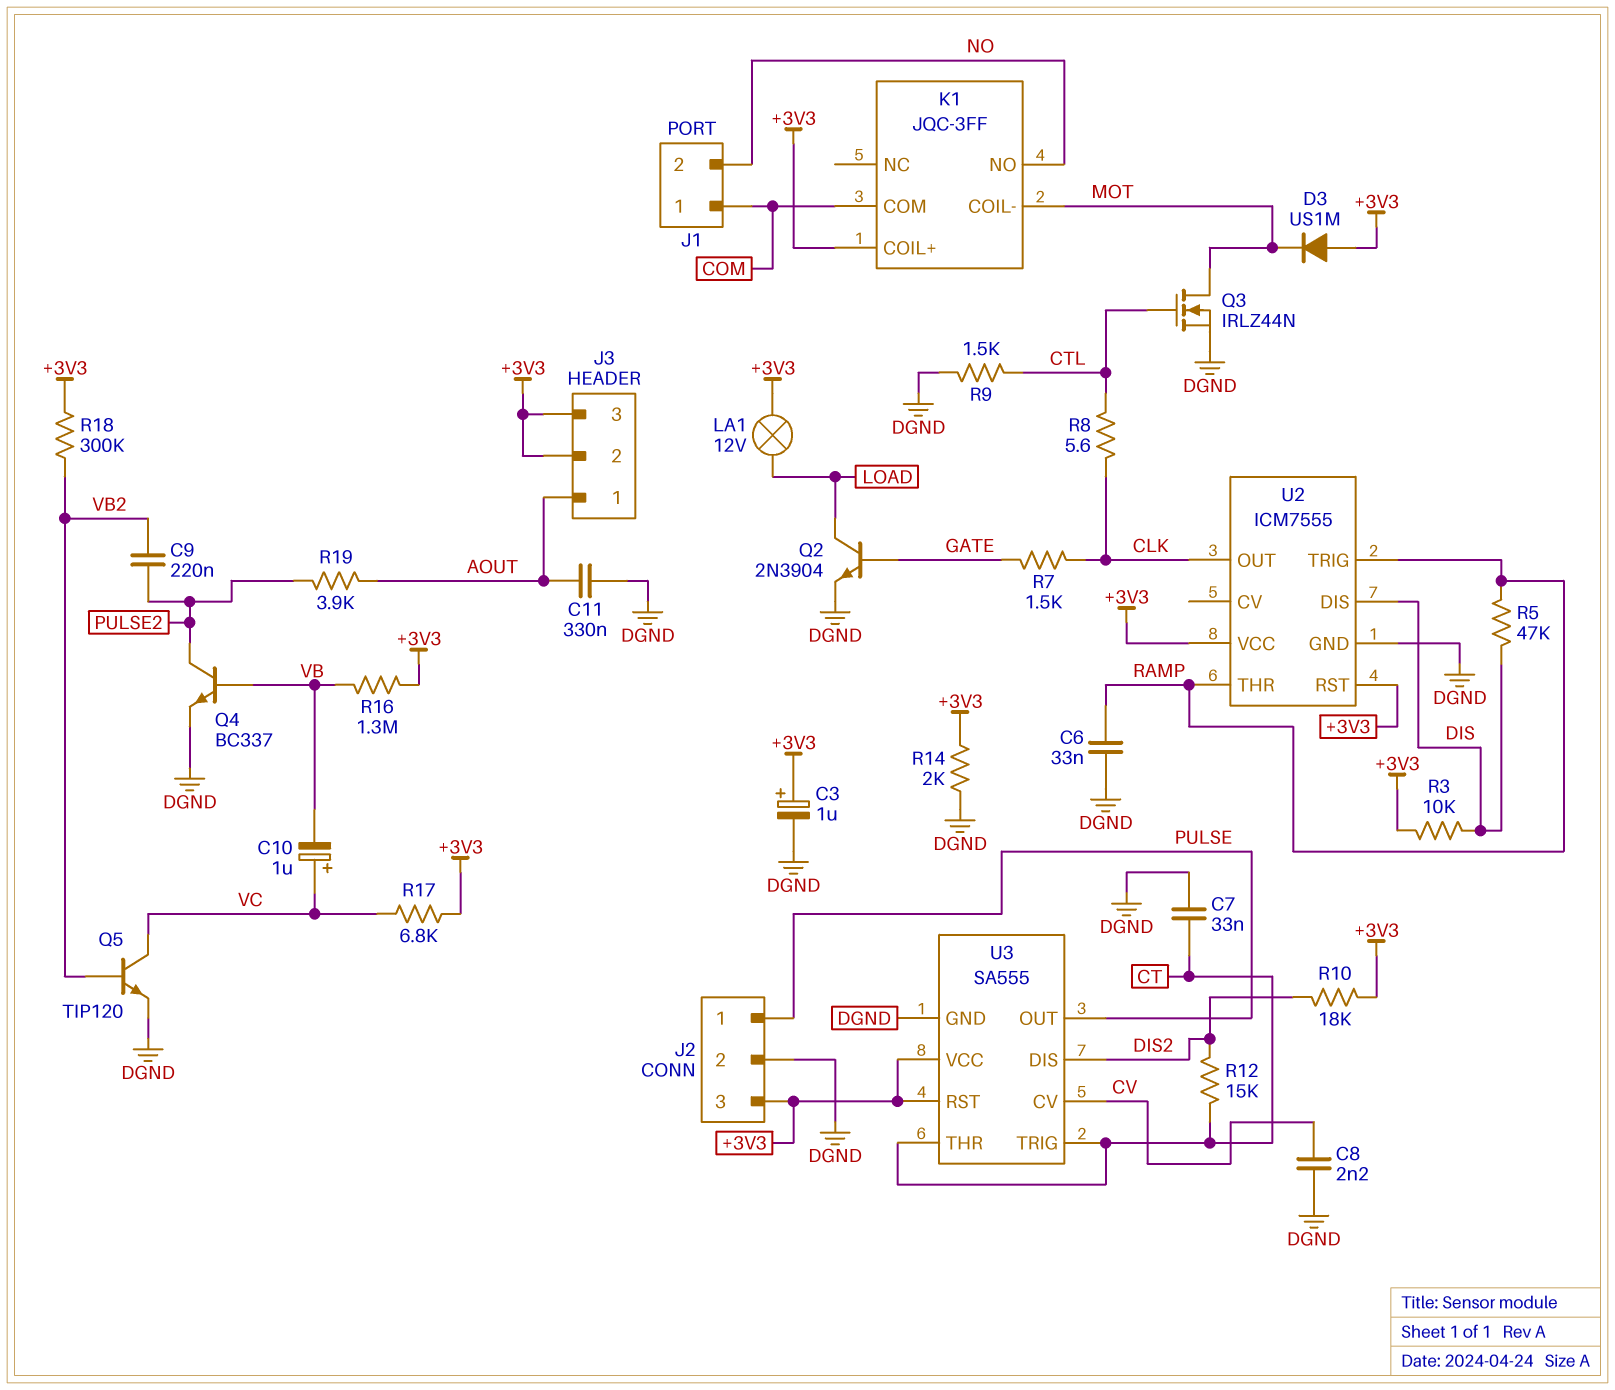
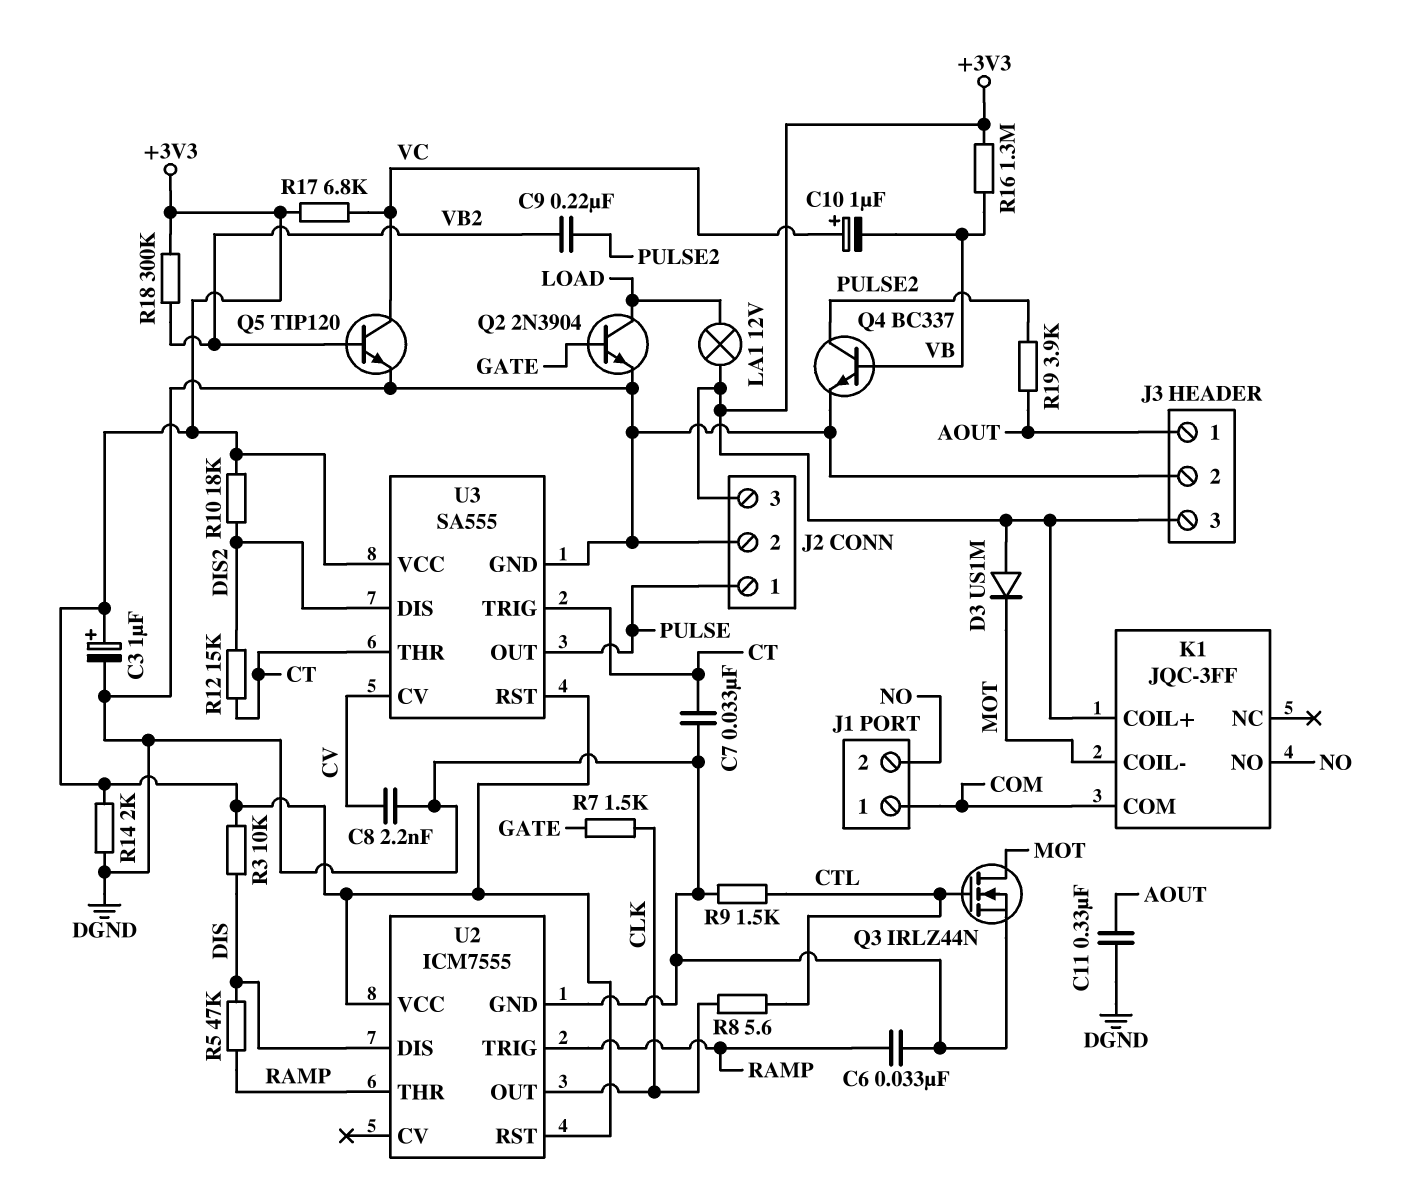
J3 pin 2: +3V3 -> DGND

